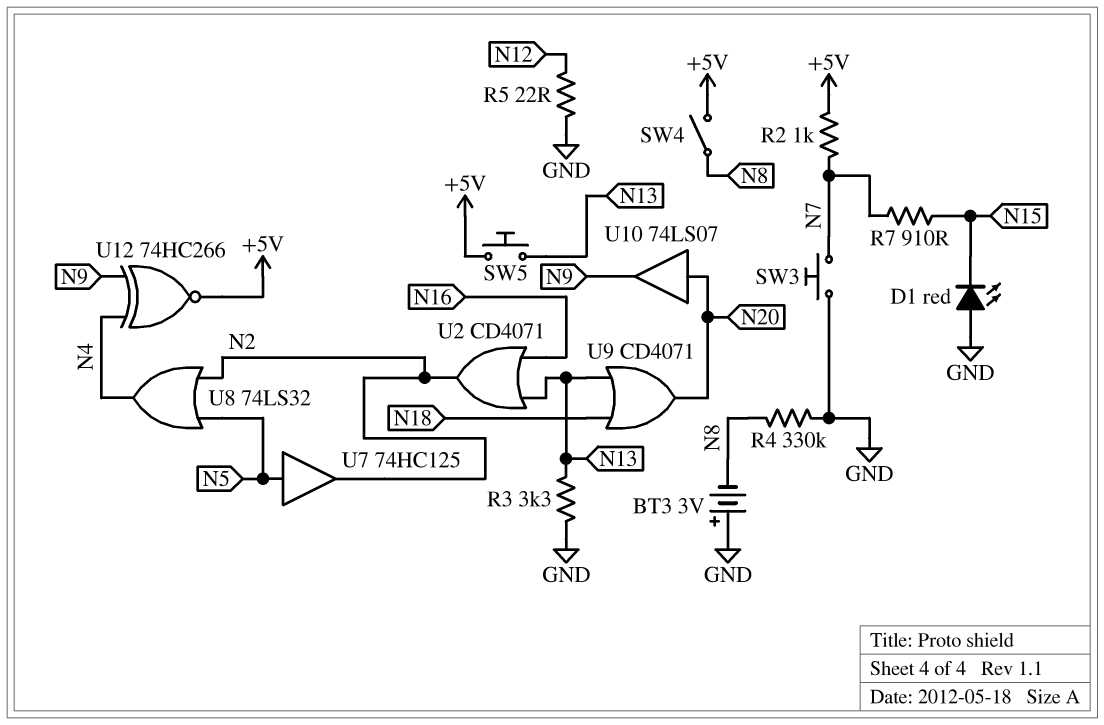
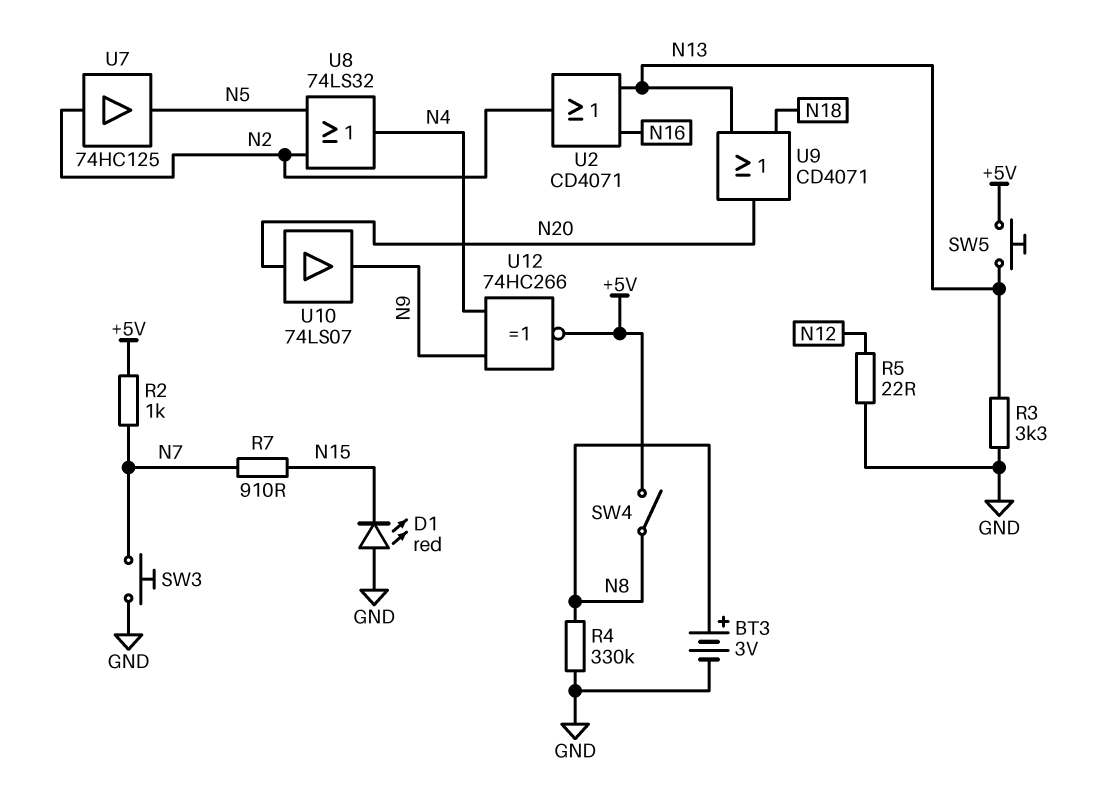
BT3: 3V (plus GND, minus N8) -> 3V (plus N8, minus GND)
U7: buffer 74HC125 (in N5, out N2) -> buffer 74HC125 (in N2, out N5)

